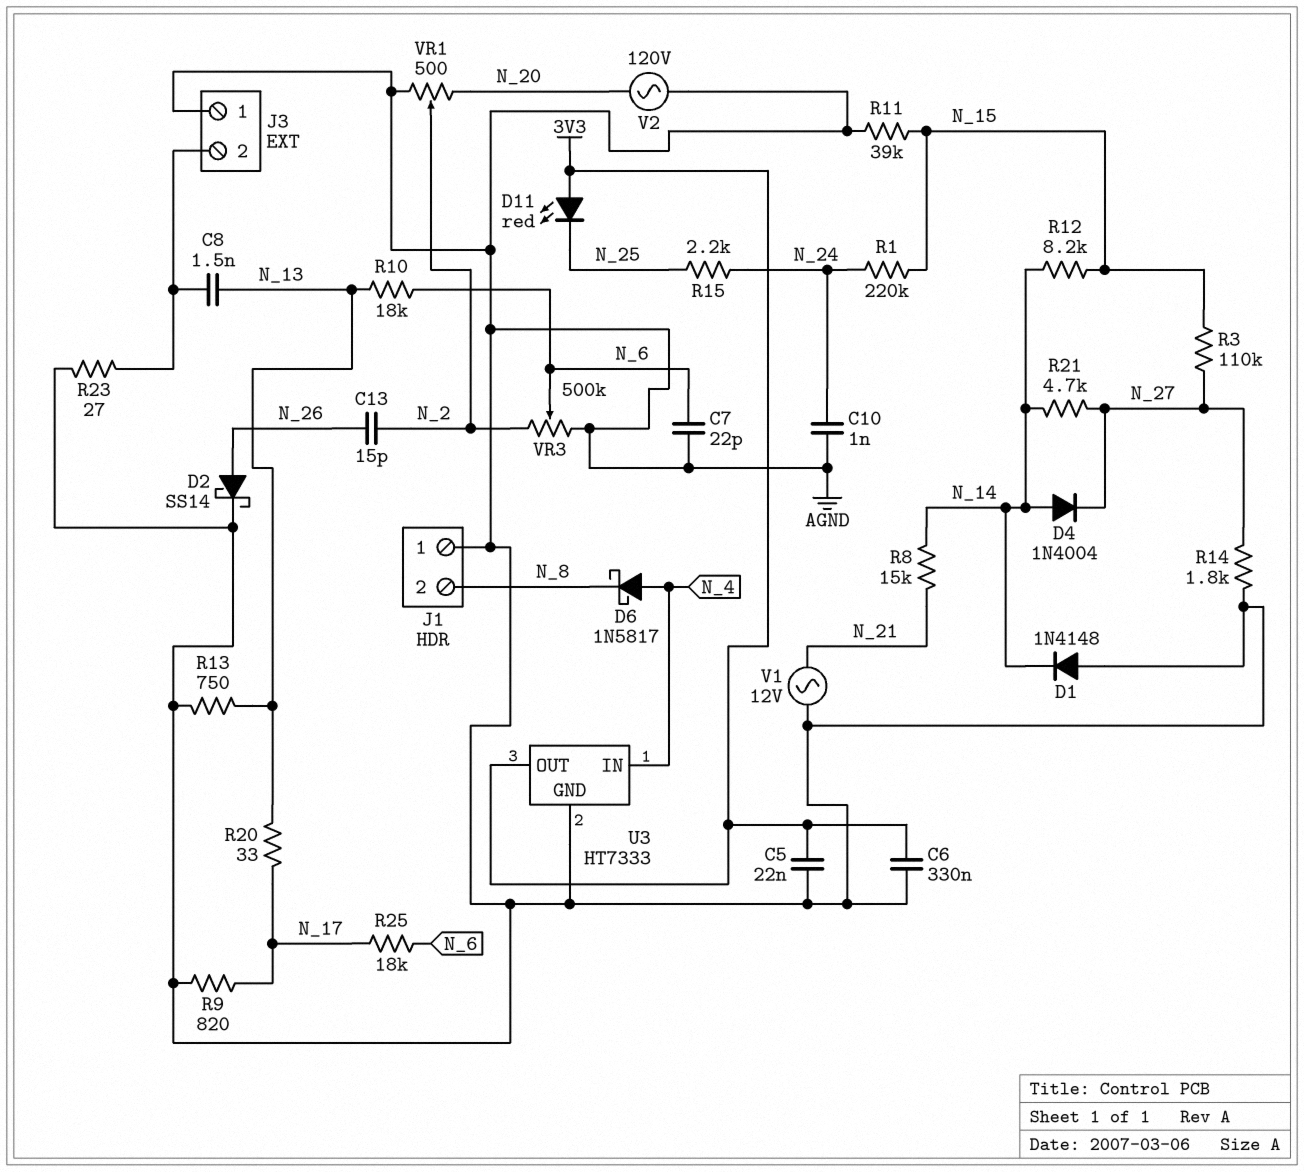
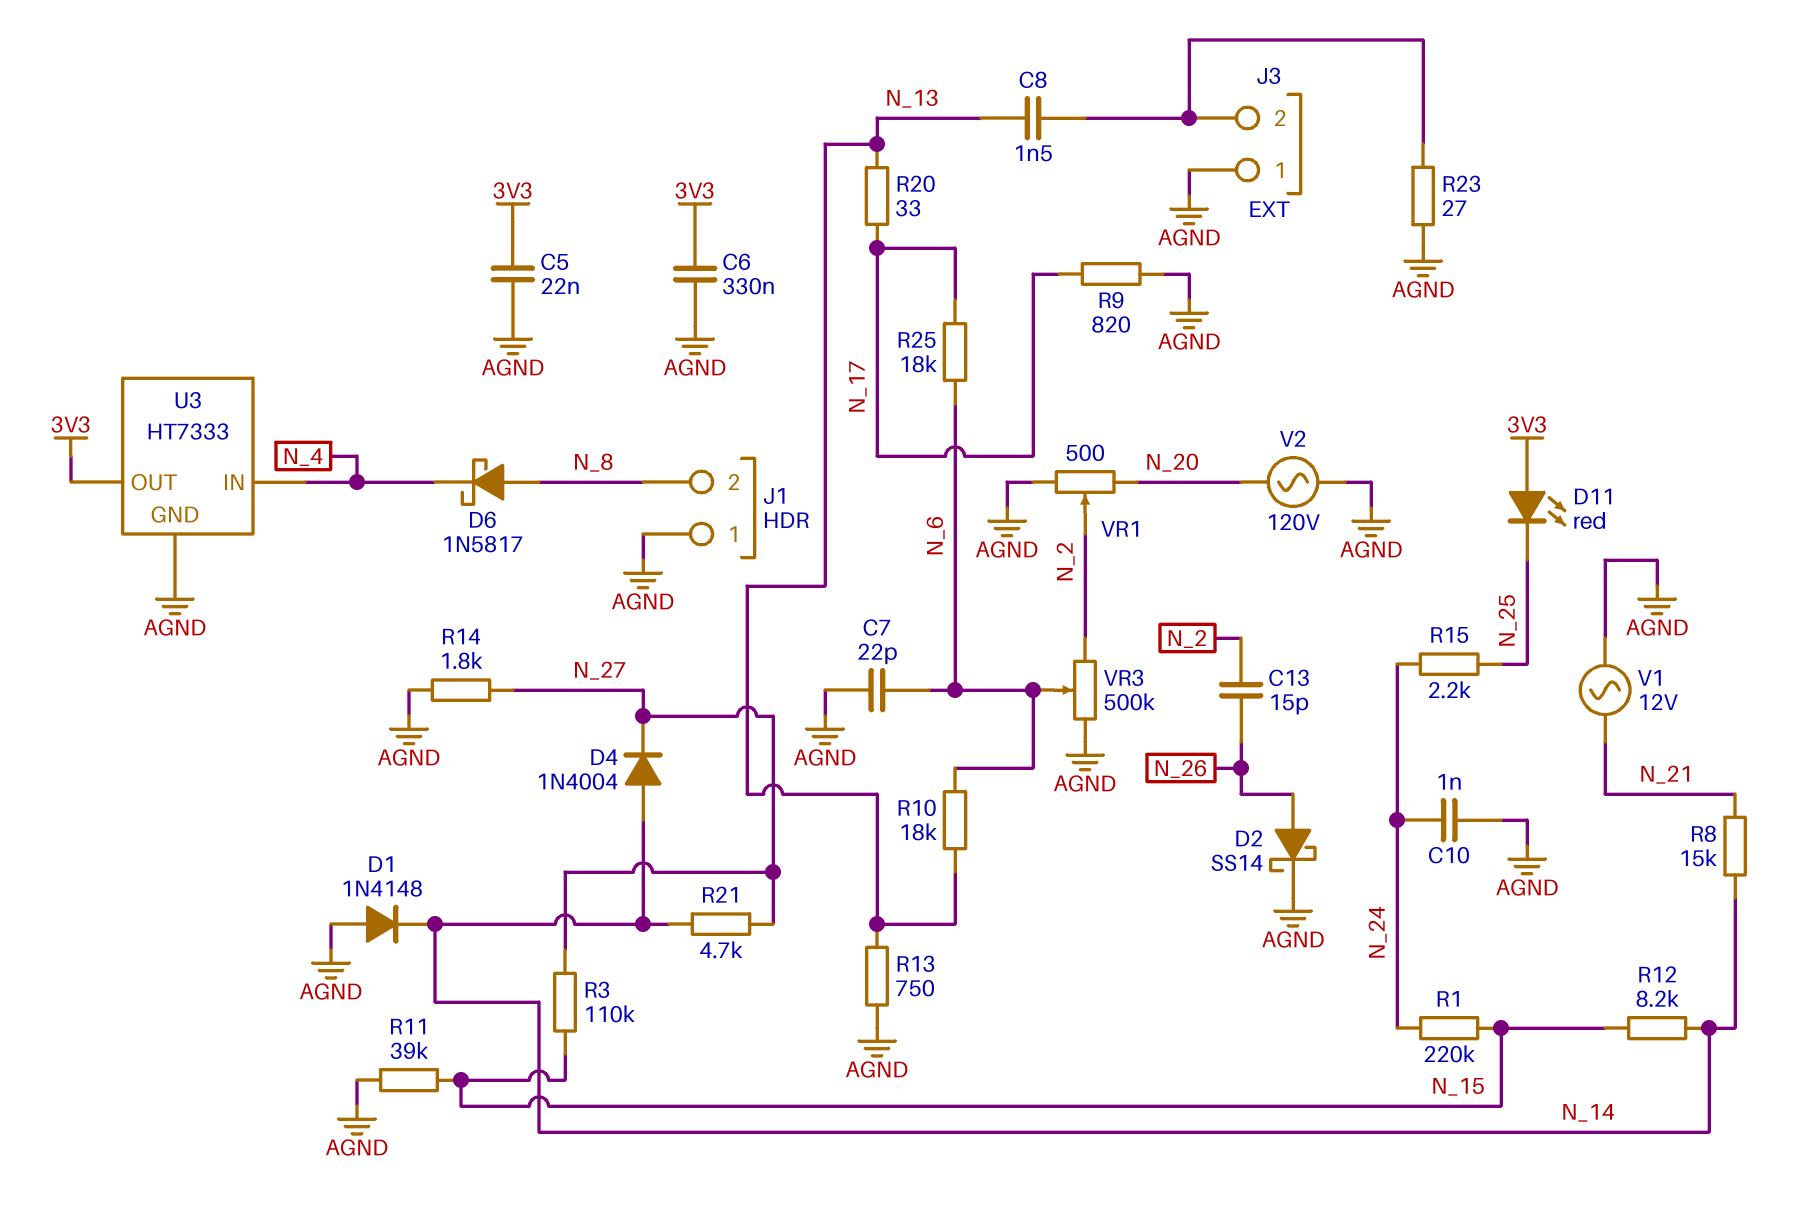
D6: schottky 1N5817 (A N_4, K N_8) -> schottky 1N5817 (A N_8, K N_4)

